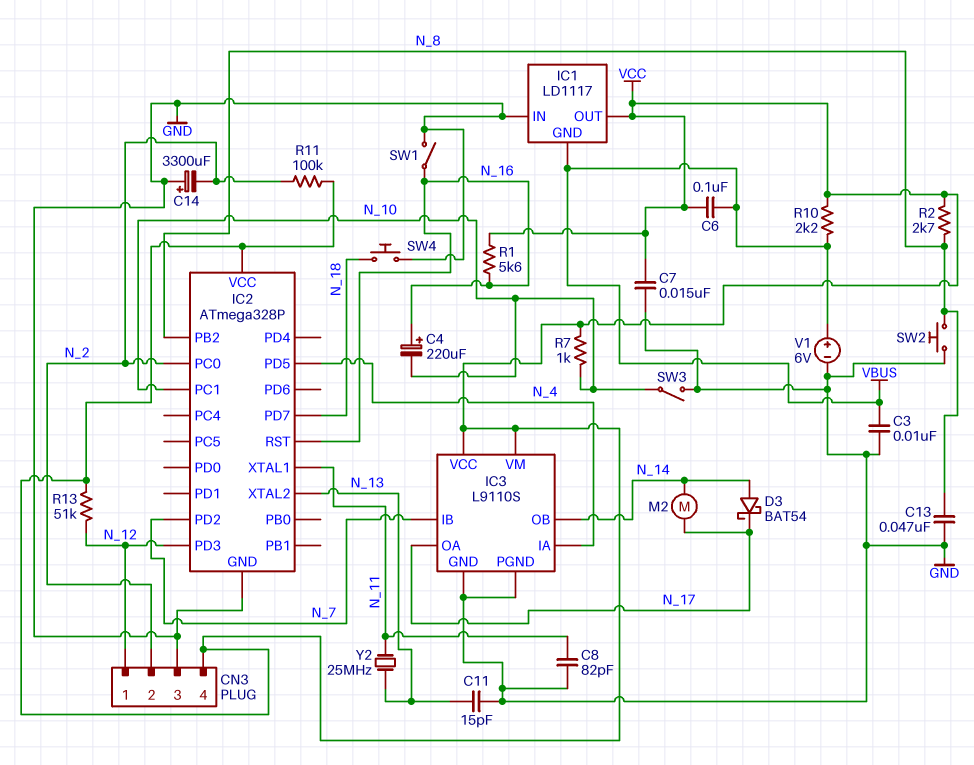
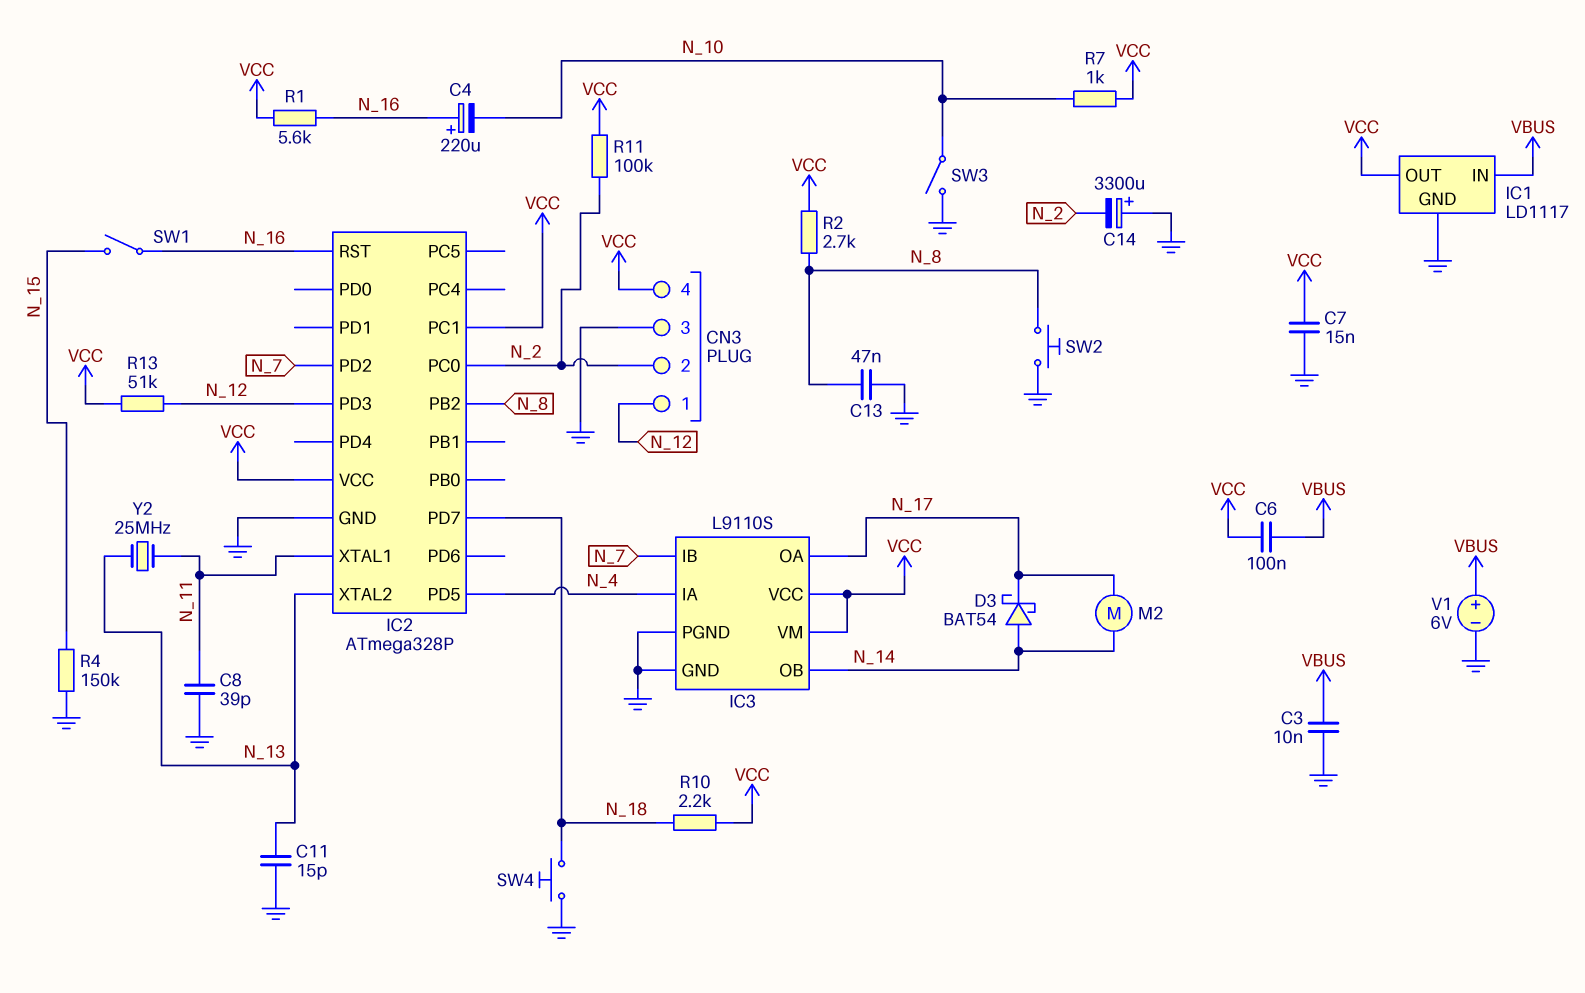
C8: 82pF (GND, N_11) -> 39pF (GND, N_11)
IC1 pin GND: VBUS -> GND
IC1 pin IN: GND -> VBUS
IC2 pin PC1: N_10 -> VCC
R4: none -> 150k (GND, N_15)
R10: 2.2k (VBUS, VCC) -> 2.2k (N_18, VCC)
SW1: switch (GND, N_16) -> switch (N_15, N_16)

